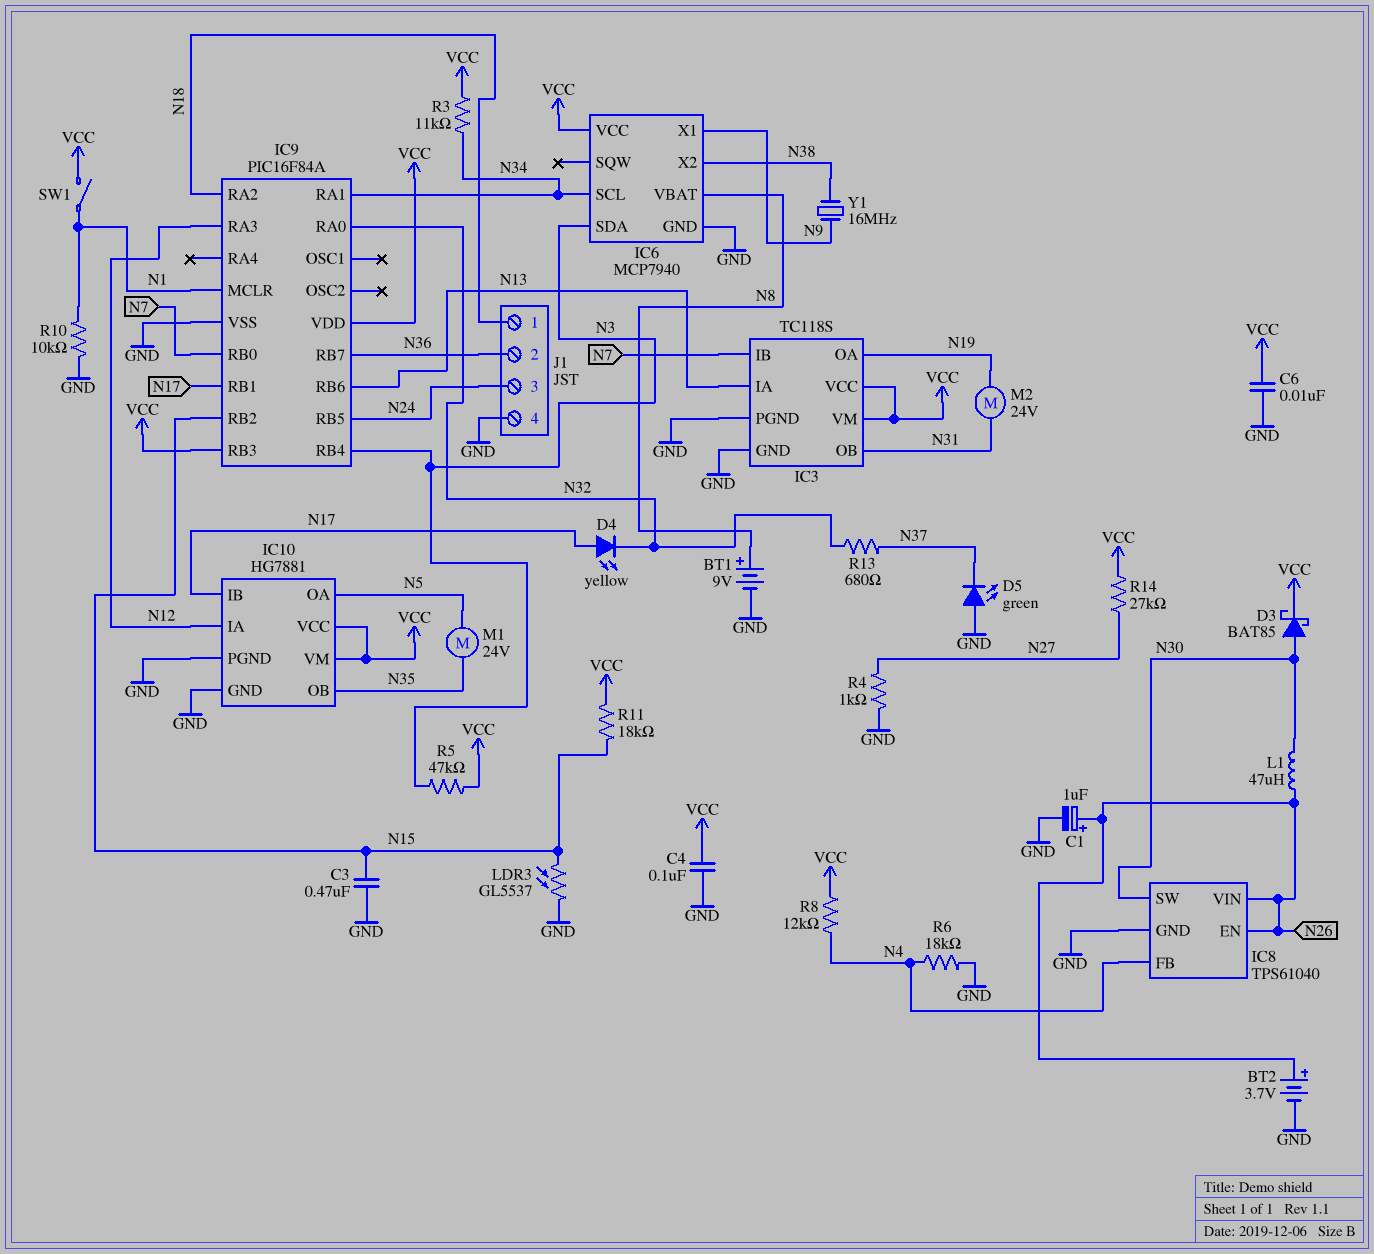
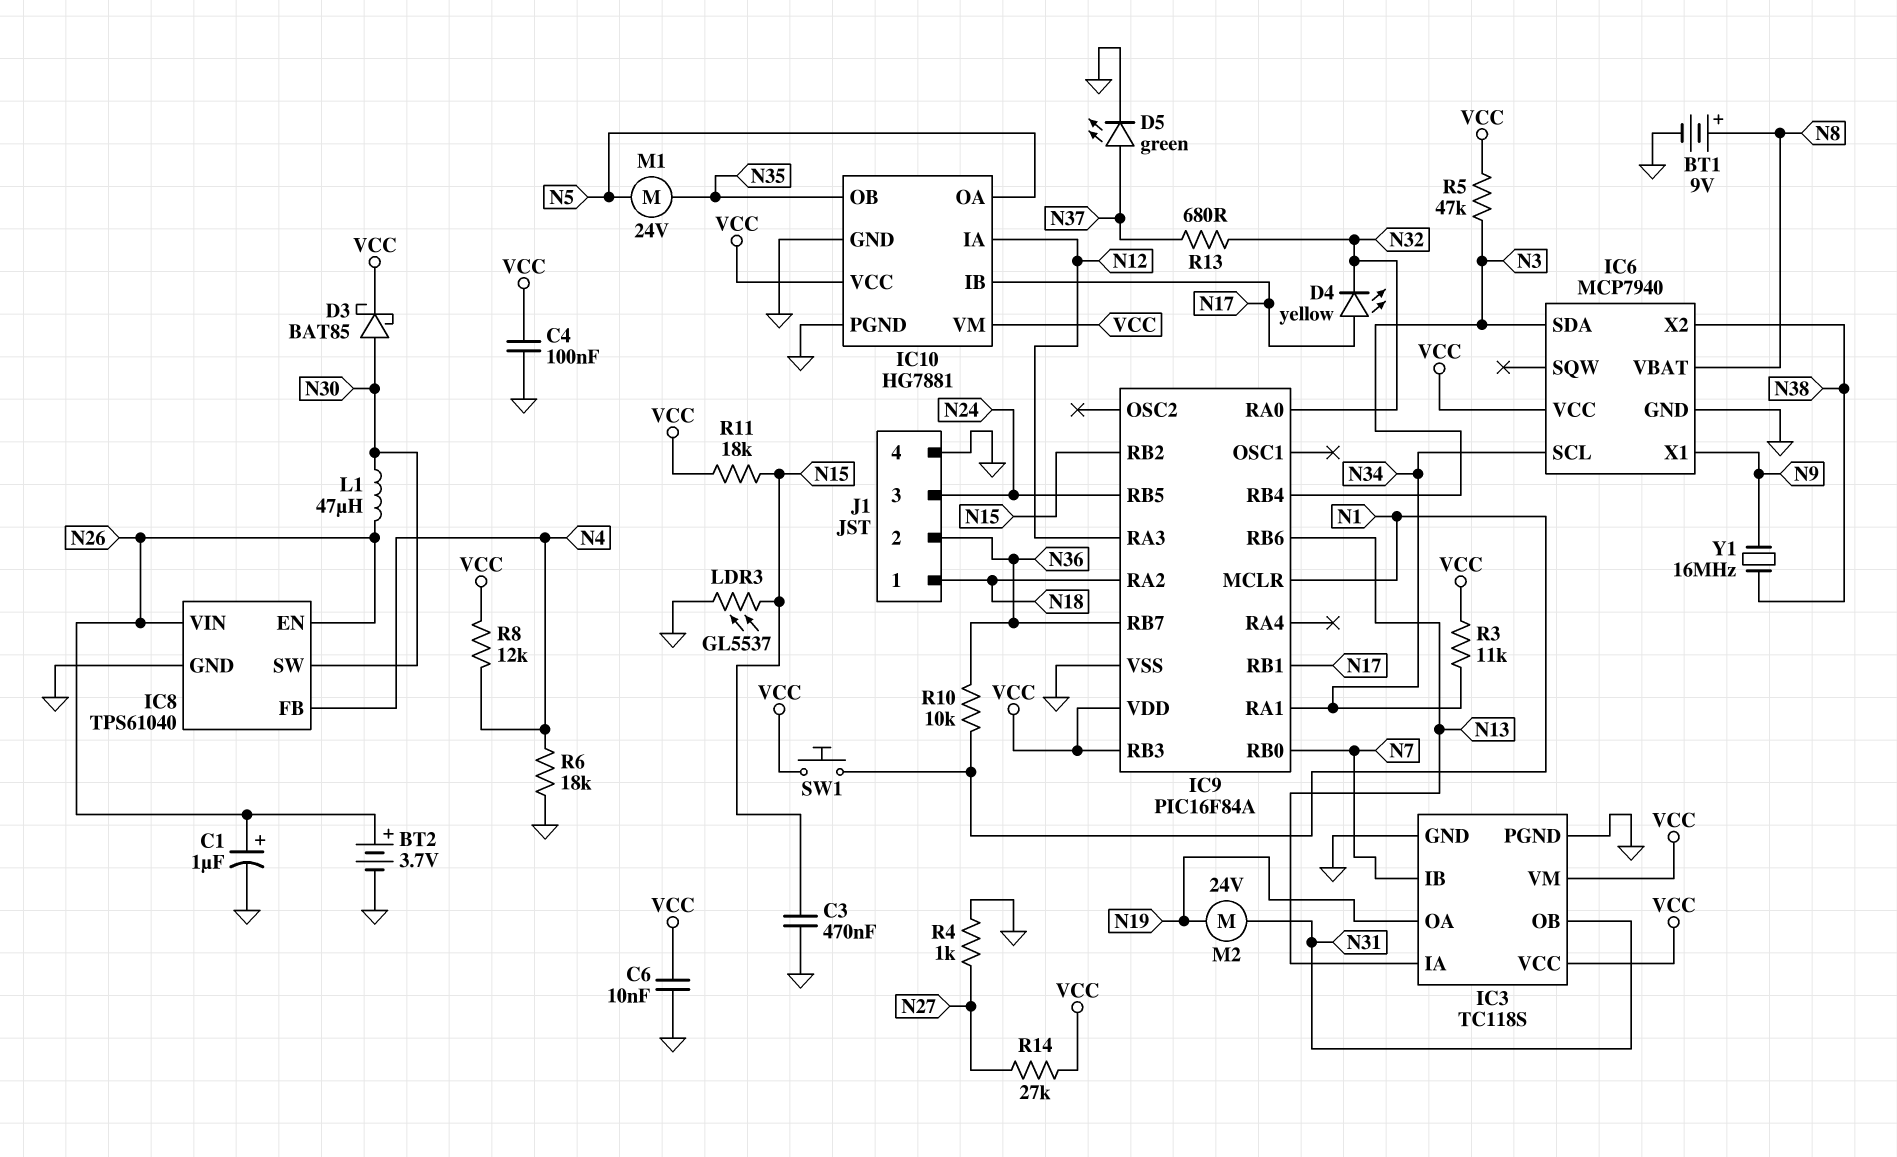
D5: LED green (A GND, K N37) -> LED green (A N37, K GND)
R10: 10k (GND, N1) -> 10k (N1, N36)
SW1: switch (N1, VCC) -> button (N1, VCC)

